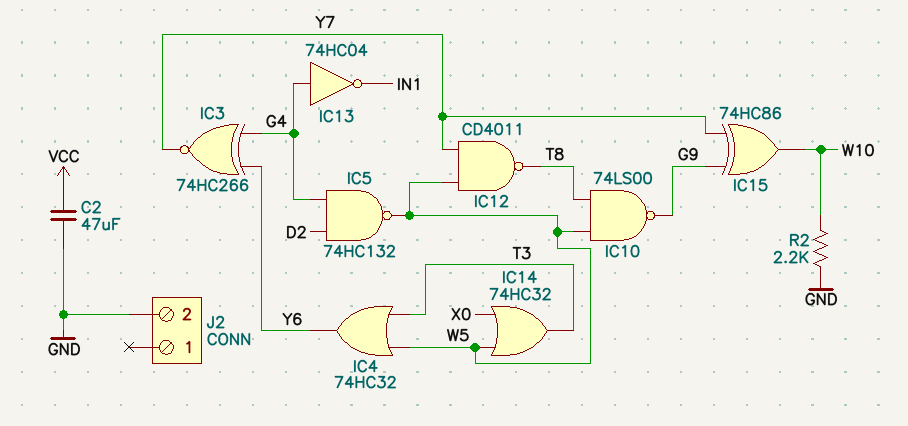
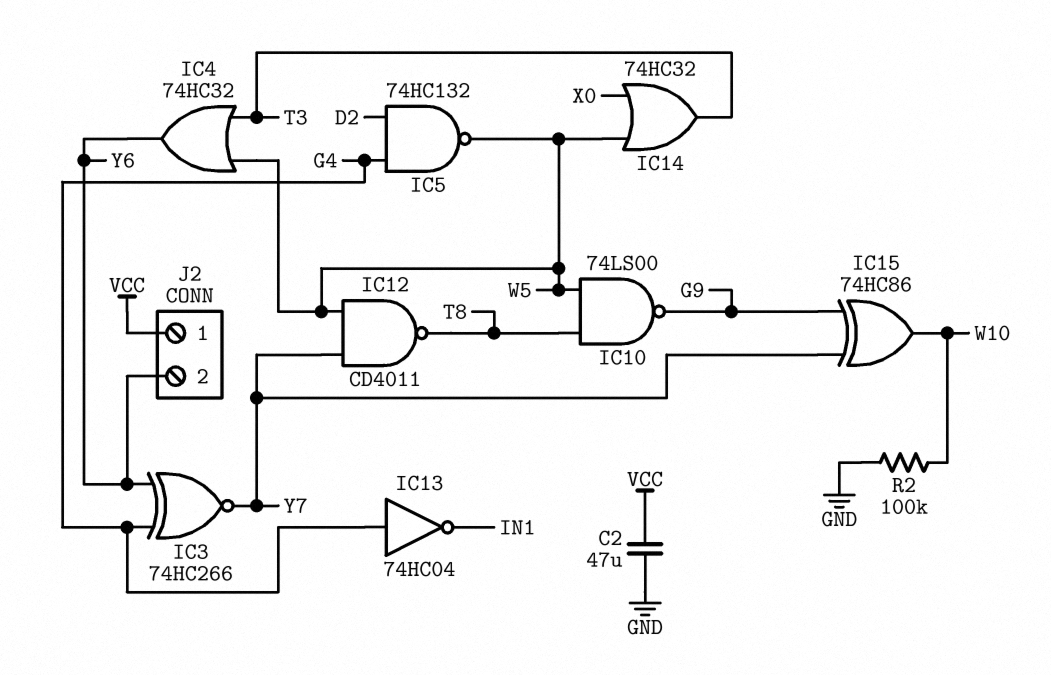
J2 pin 1: none -> VCC
J2 pin 2: GND -> Y6
R2: 2.2k (GND, W10) -> 100k (GND, W10)

